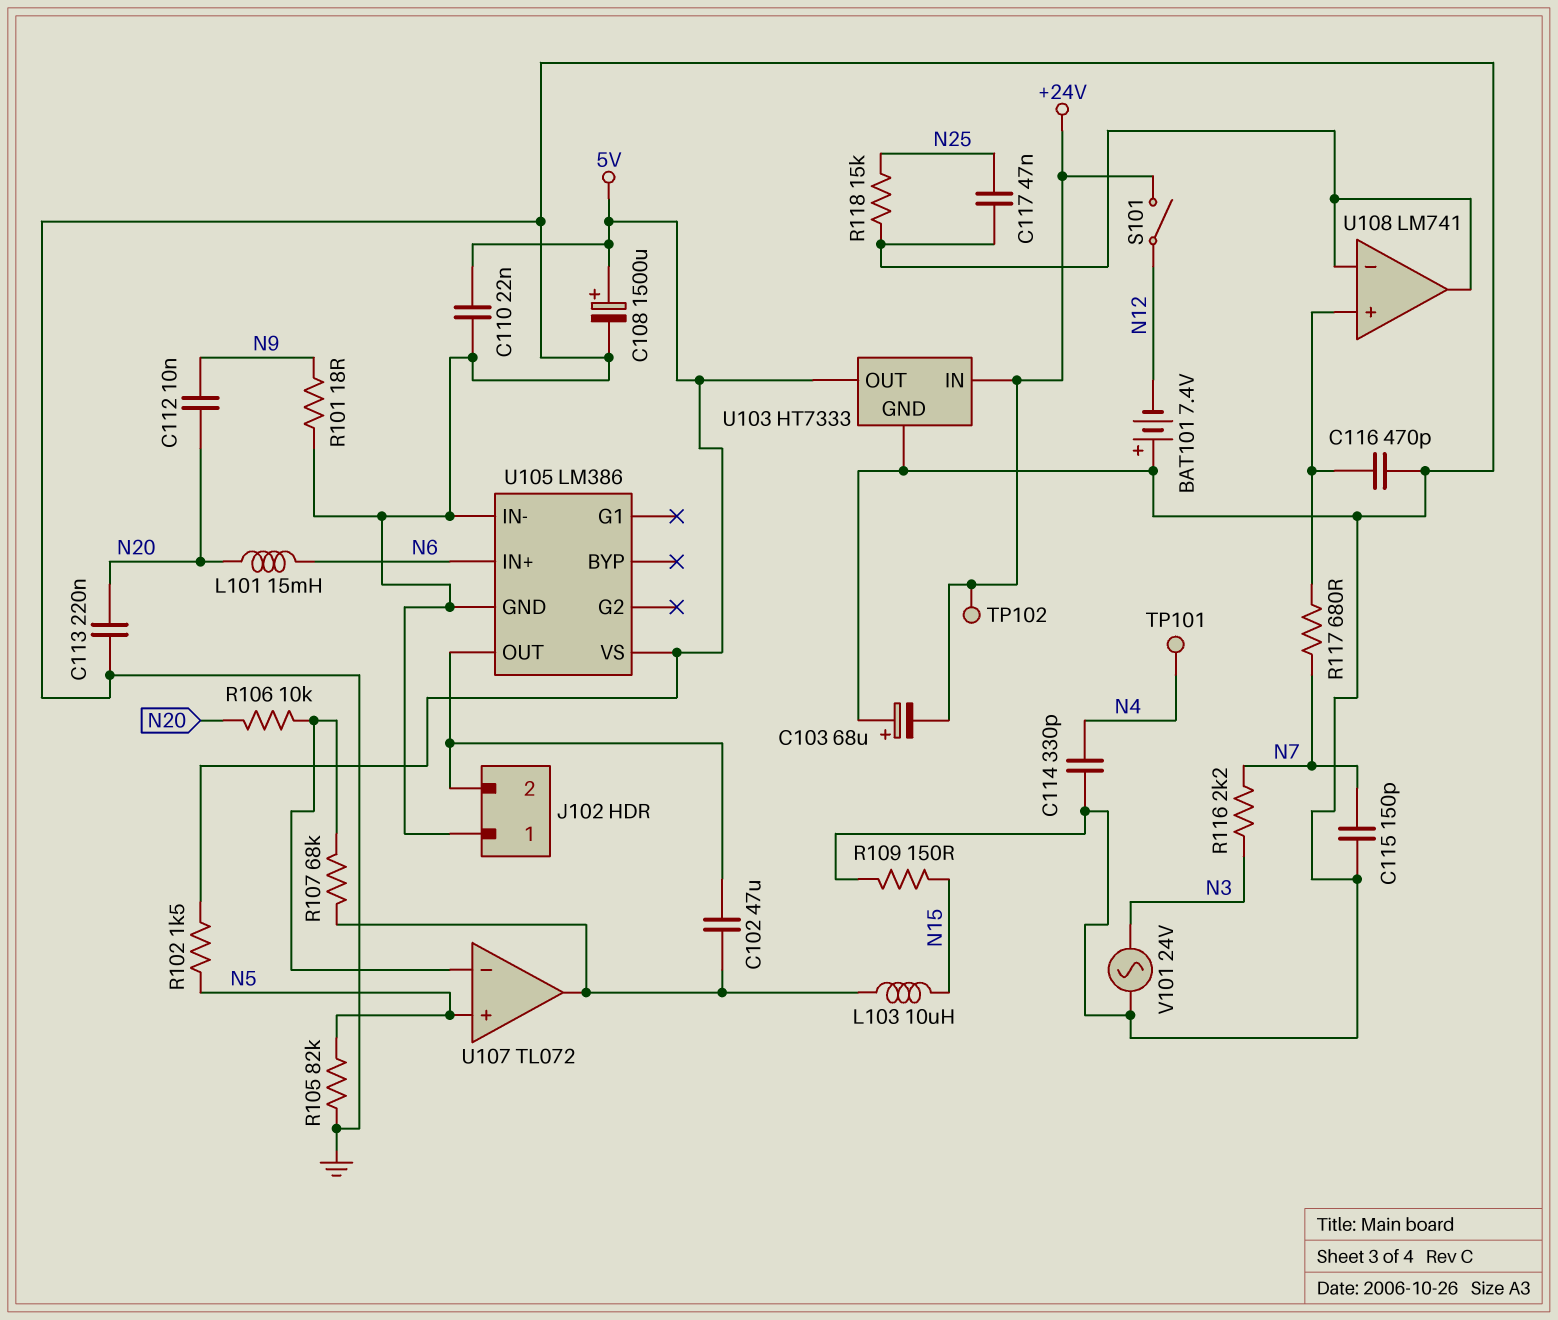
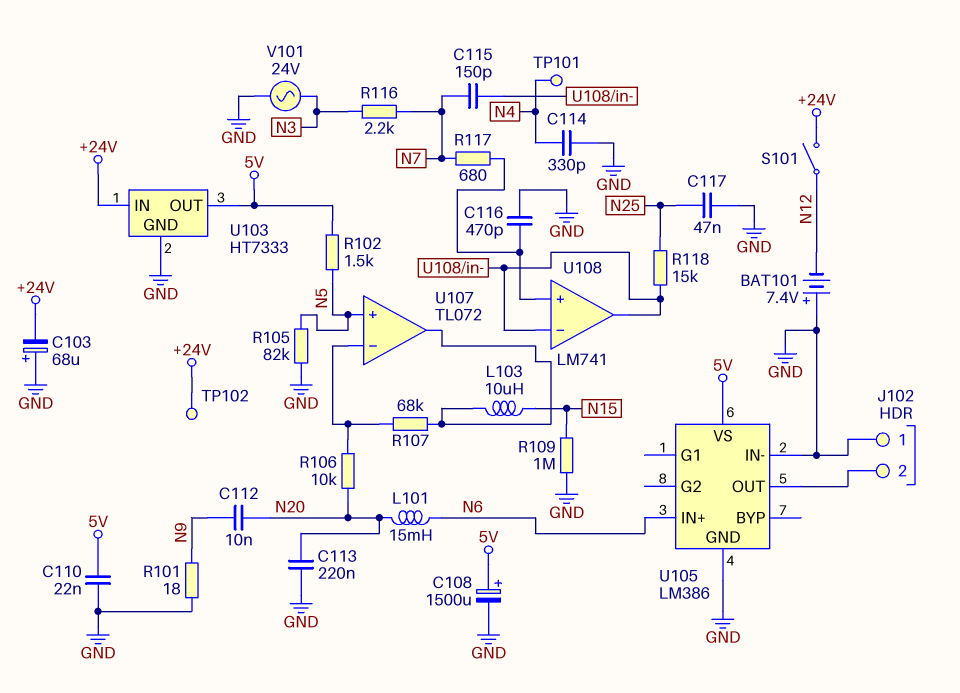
C102: 47uF (J102/2, U107/out) -> none
C115: 150pF (GND, N7) -> 150pF (N7, U108/in-)
C117: 47nF (N25, U108/in-) -> 47nF (GND, N25)
R109: 150 (GND, N15) -> 1M (GND, N15)

